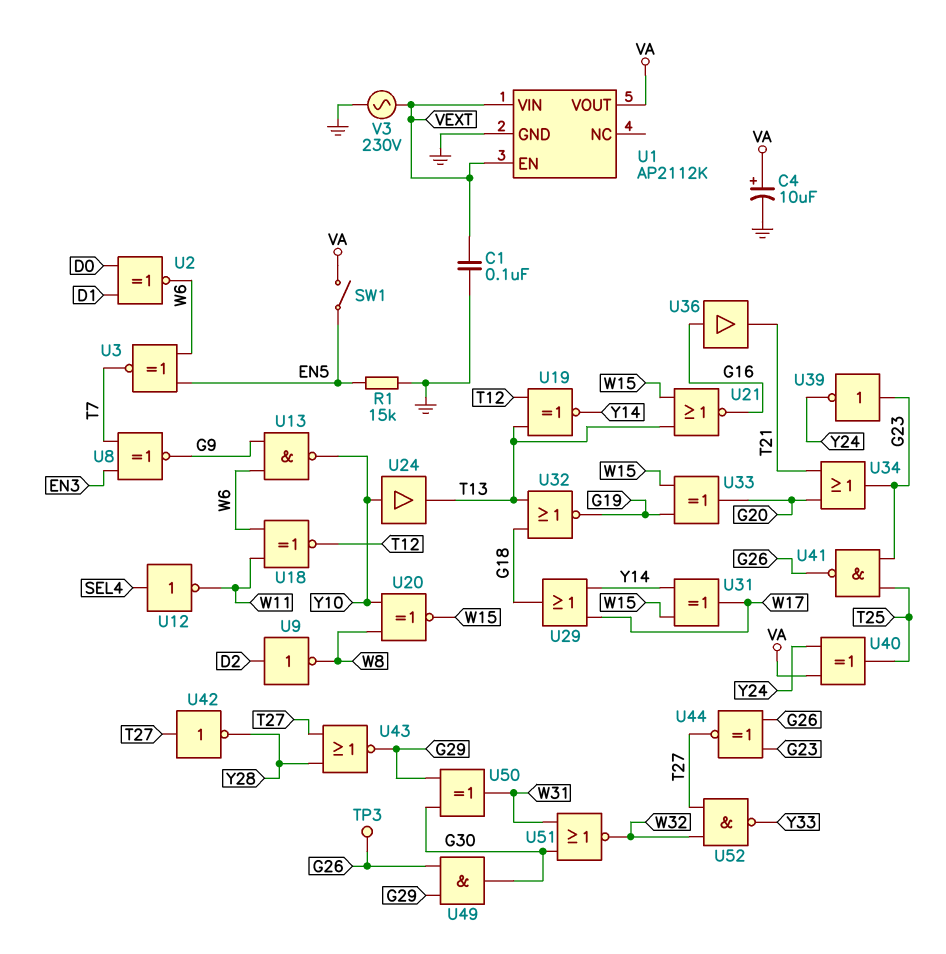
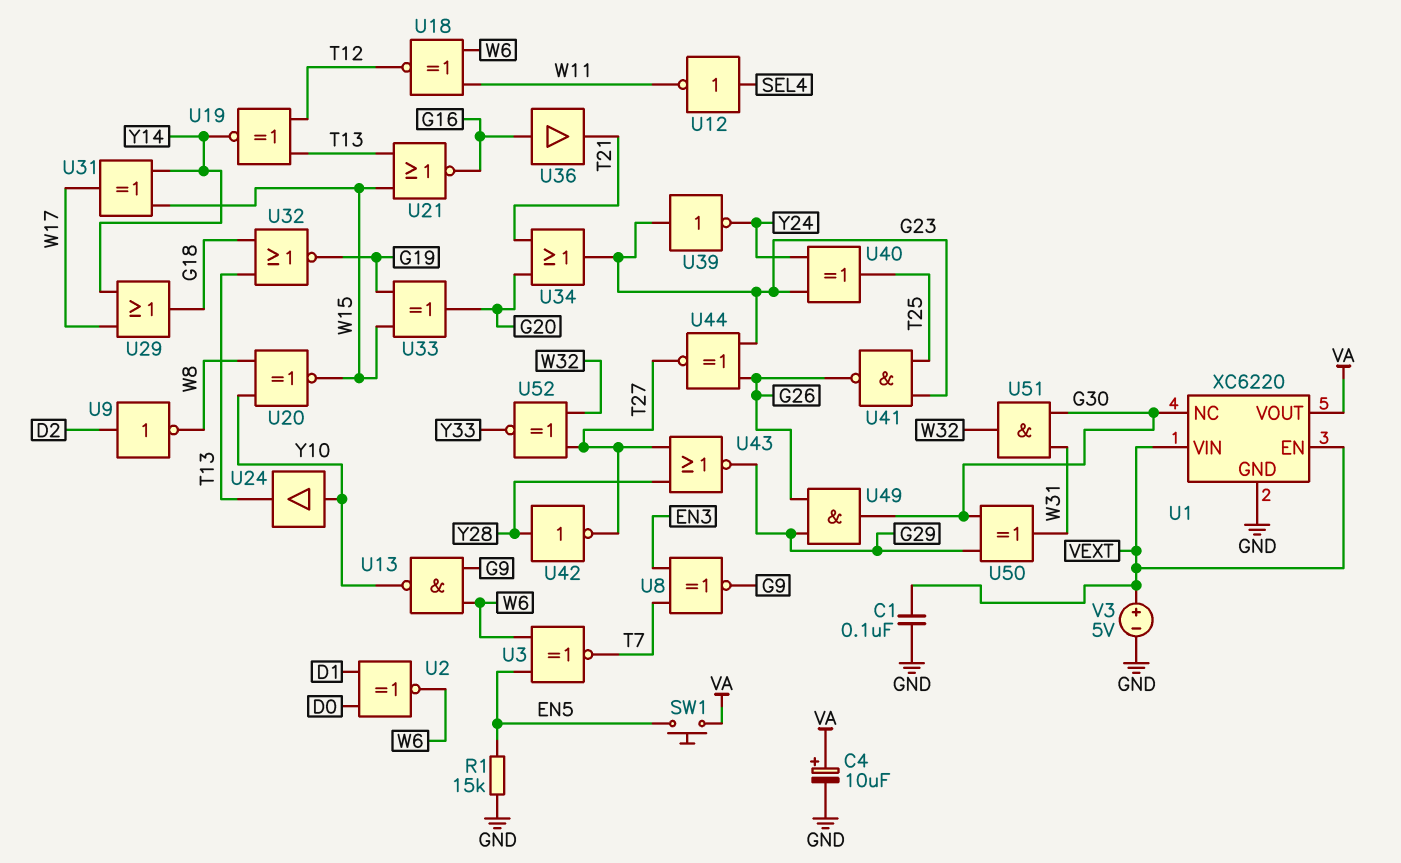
SW1: switch (EN5, VA) -> button (EN5, VA)
TP3: test point (G26) -> none
U1: AP2112K -> XC6220
U1 pin NC: none -> G30
U40: XOR (in VA, in Y24, out T25) -> XOR (in G23, in Y24, out T25)
U42: NOT (in T27, out Y28) -> NOT (in Y28, out T27)
U51: NOR (in G30, in W31, out W32) -> AND (in G30, in W31, out W32)
U52: NAND (in T27, in W32, out Y33) -> XNOR (in T27, in W32, out Y33)
V3: AC 230V (GND, VEXT) -> 5V (plus VEXT, minus GND)

